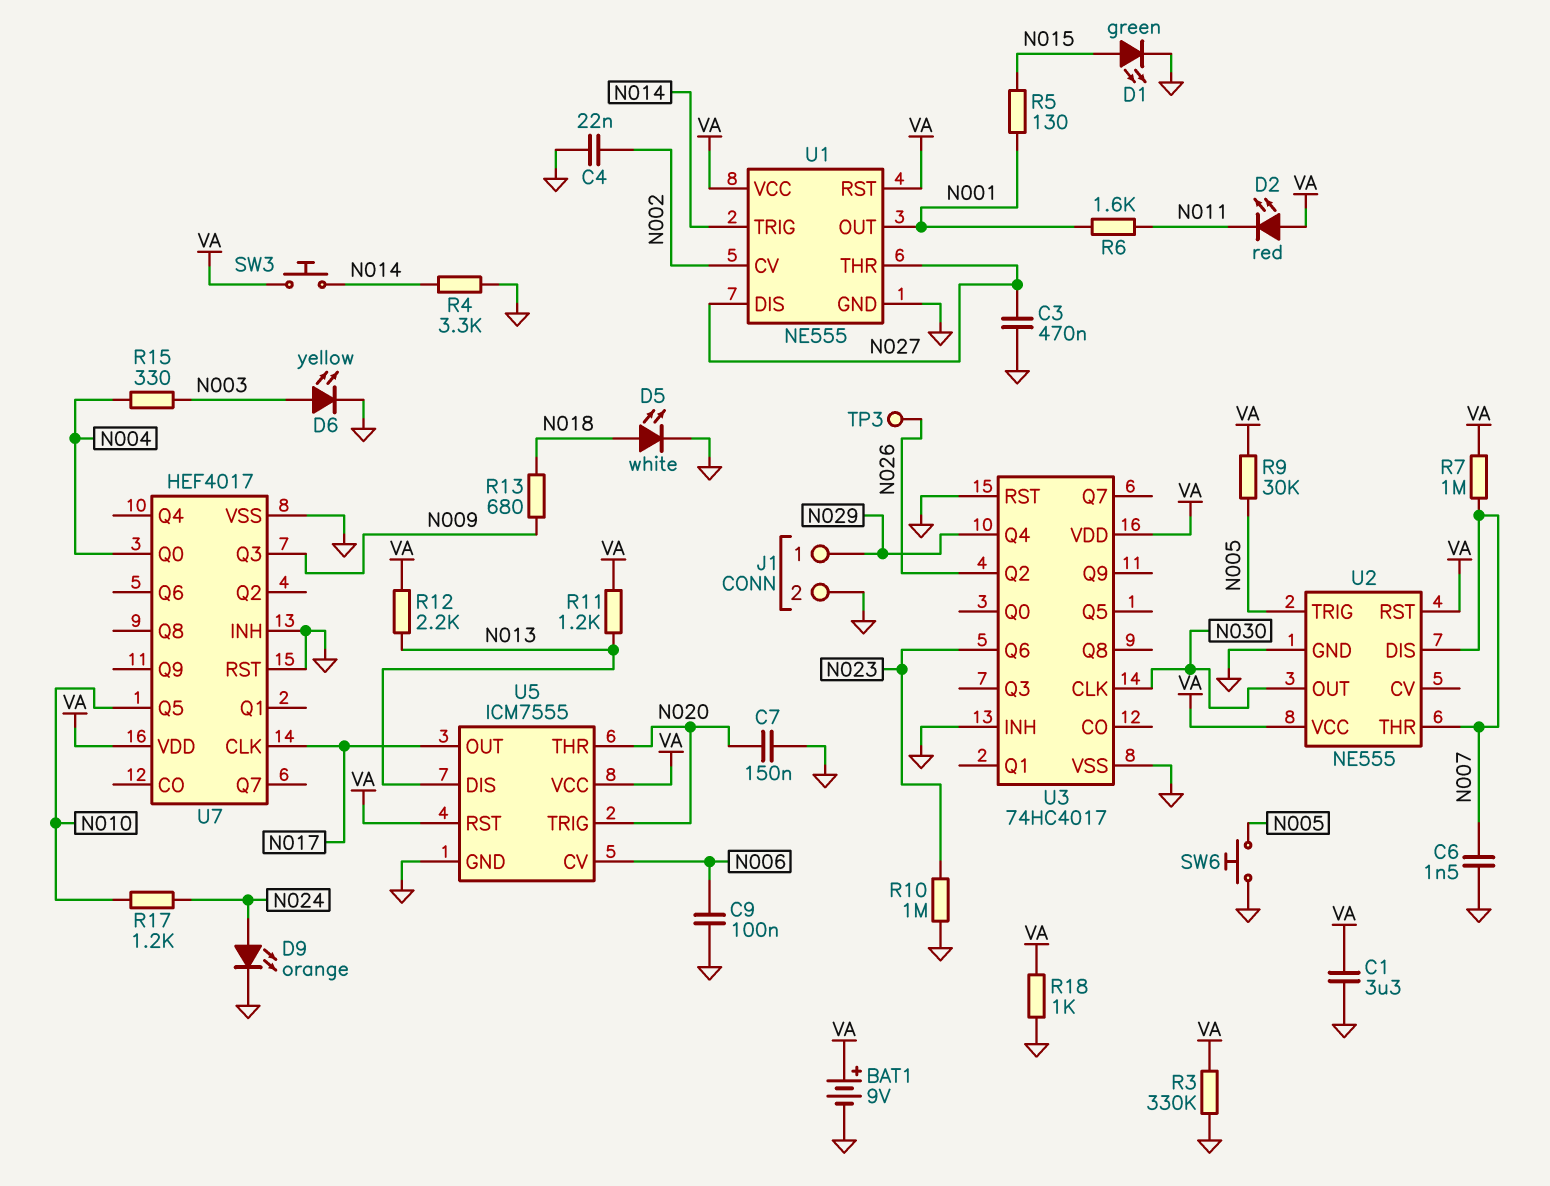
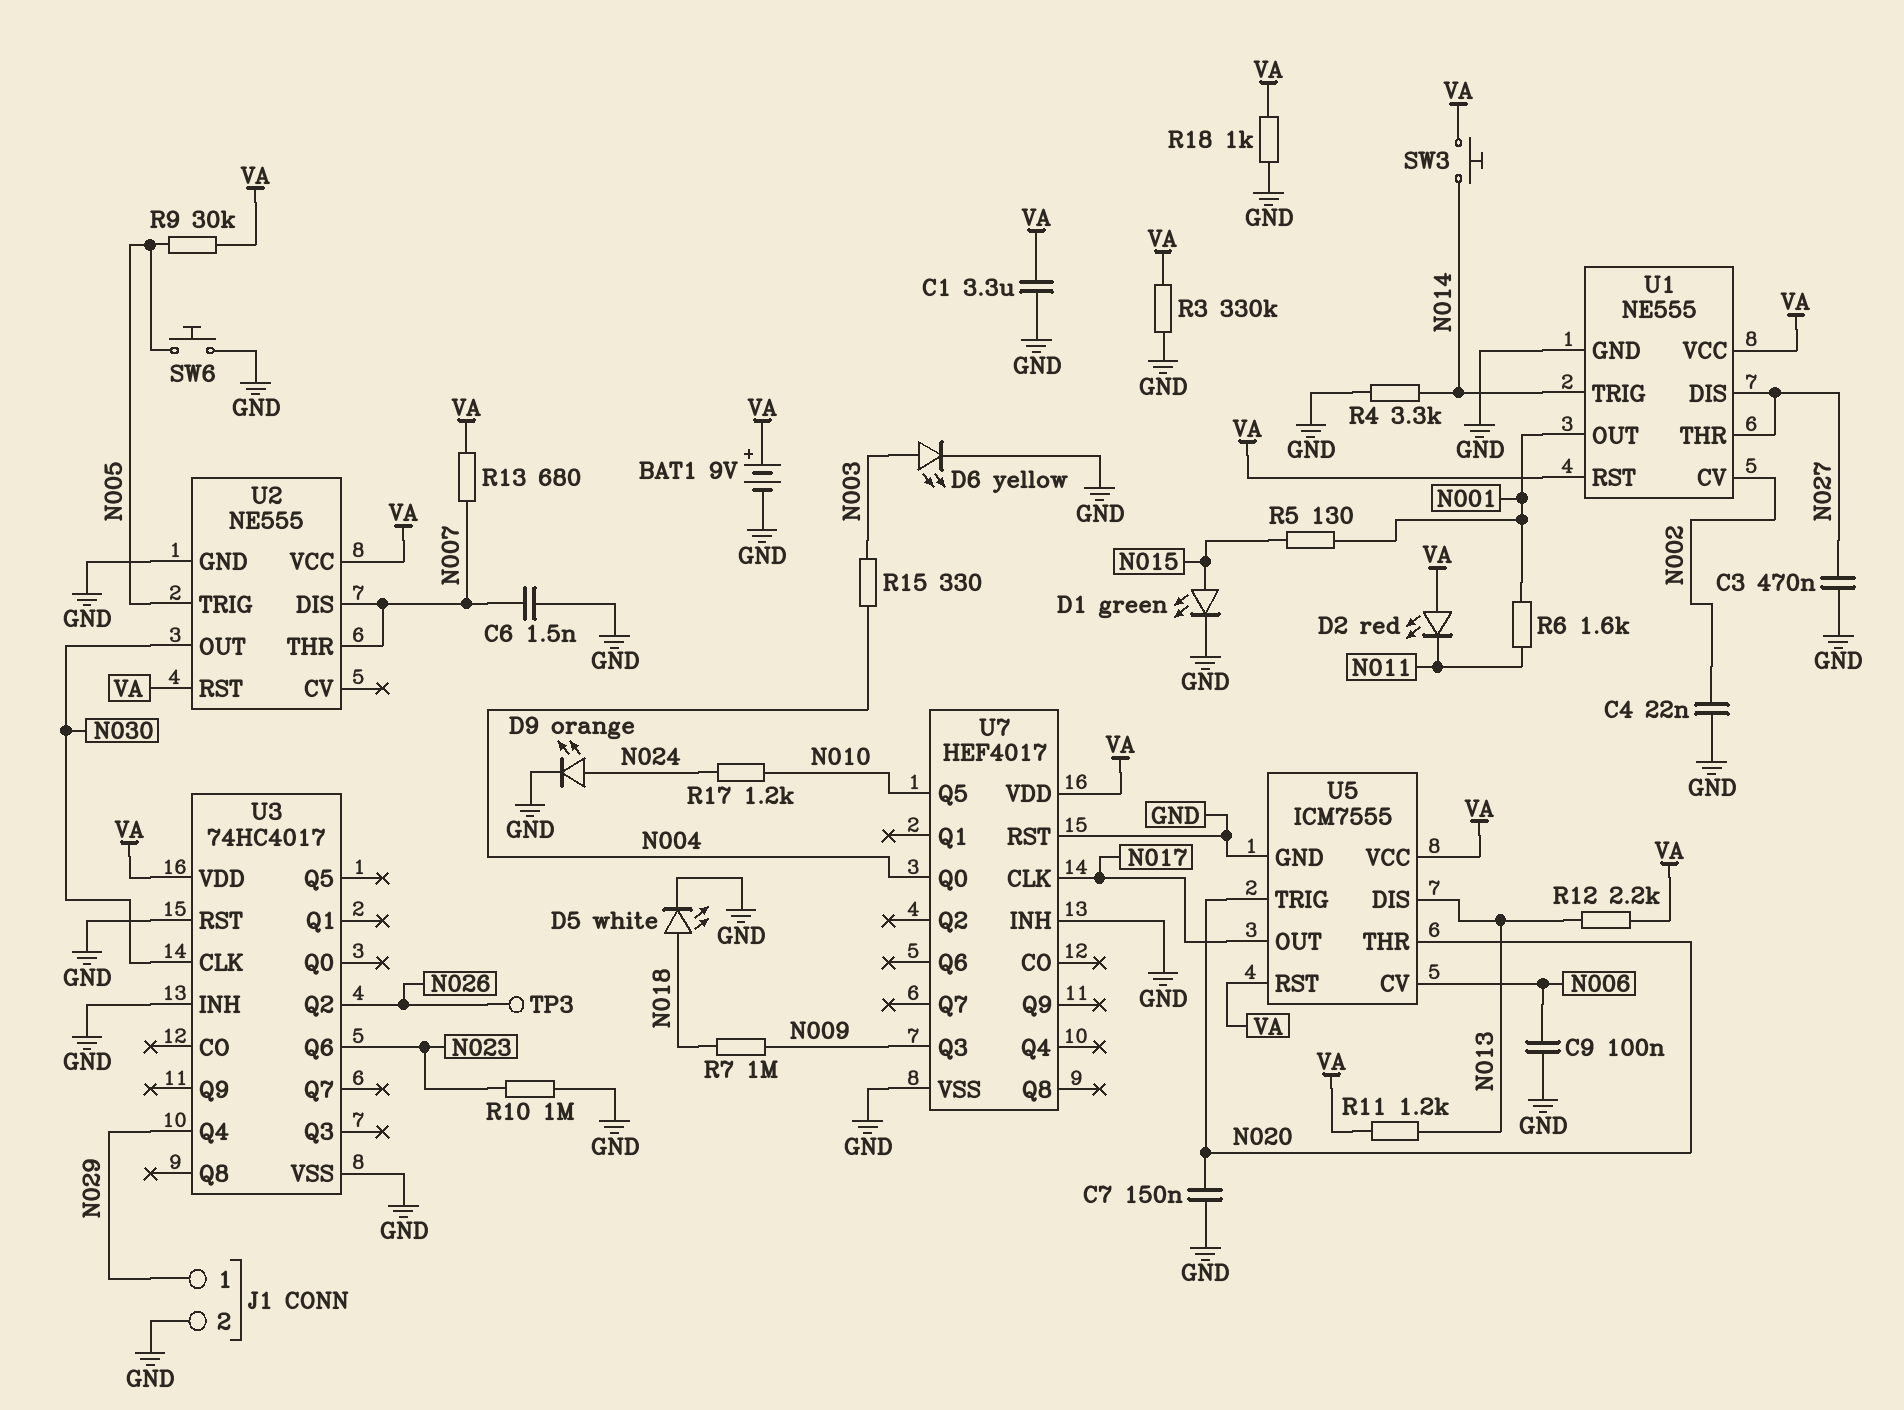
R7: 1M (N007, VA) -> 1M (N009, N018)
R13: 680 (N009, N018) -> 680 (N007, VA)

